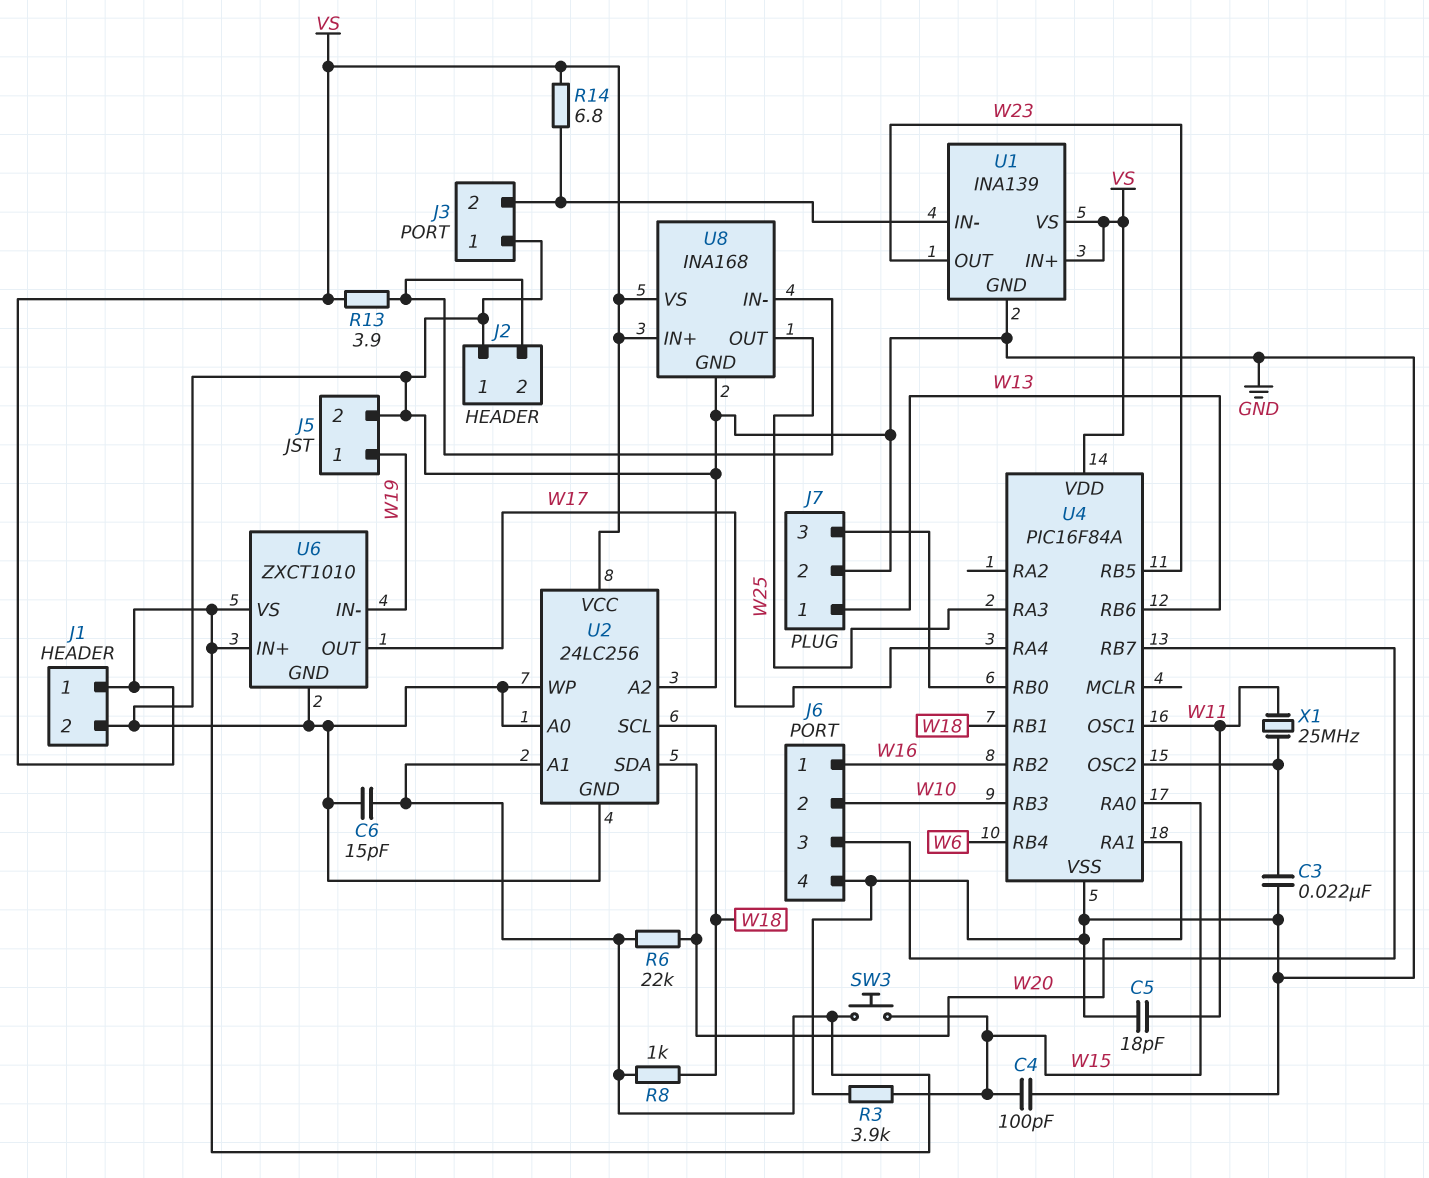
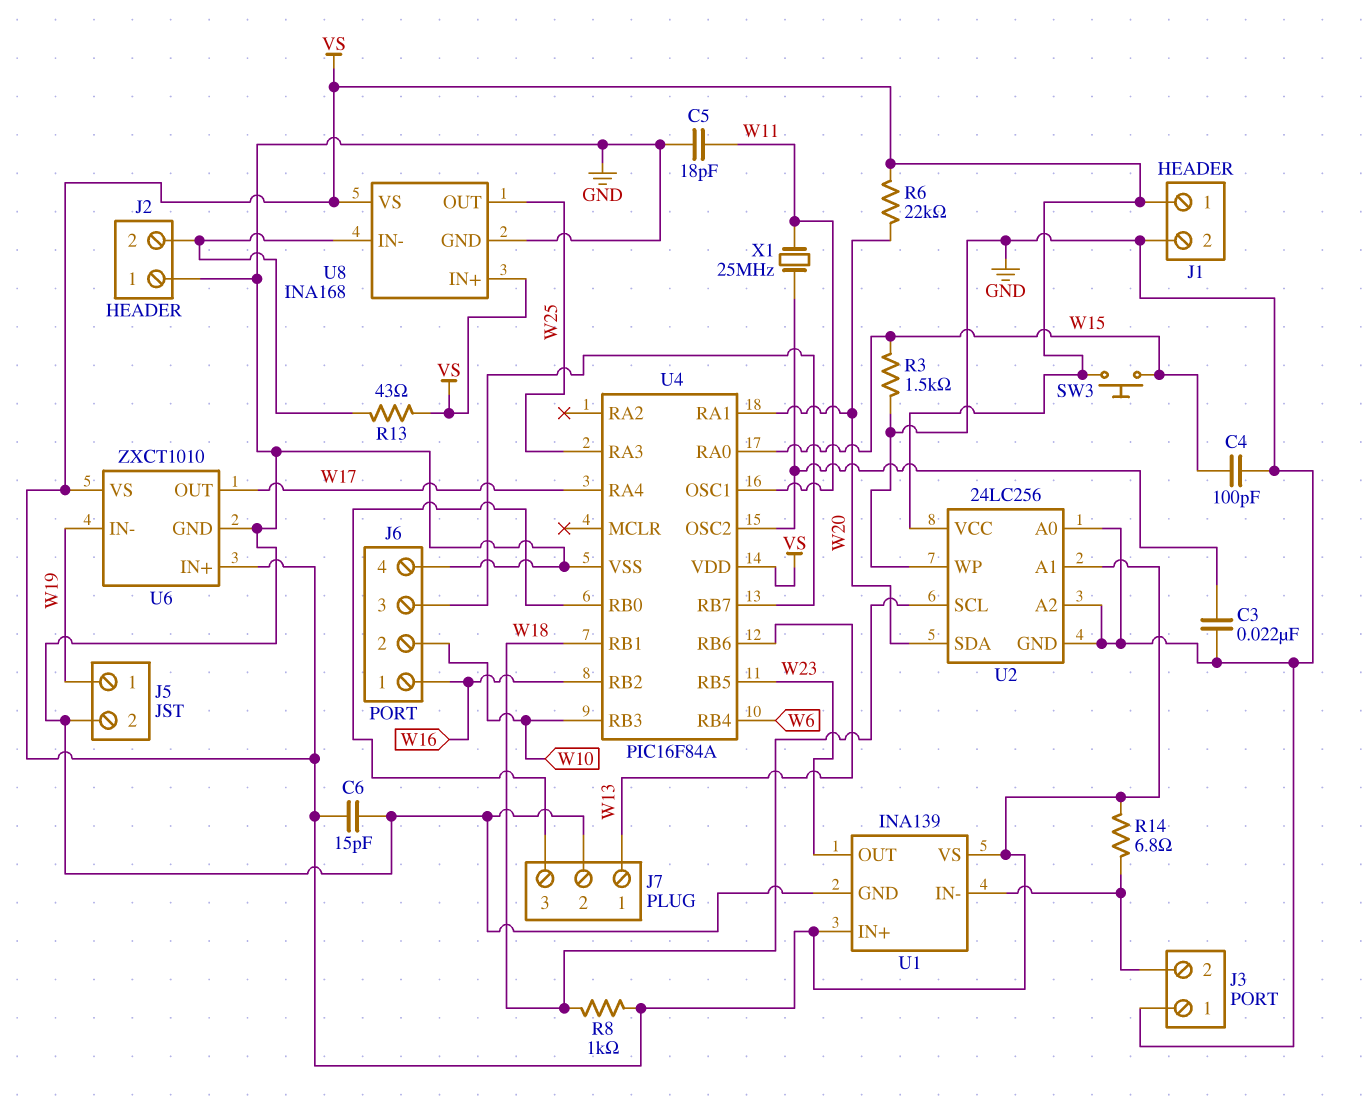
R3: 3.9k (GND, W15) -> 1.5k (GND, W15)
R13: 3.9 (J2/2, VS) -> 43 (J2/2, VS)

